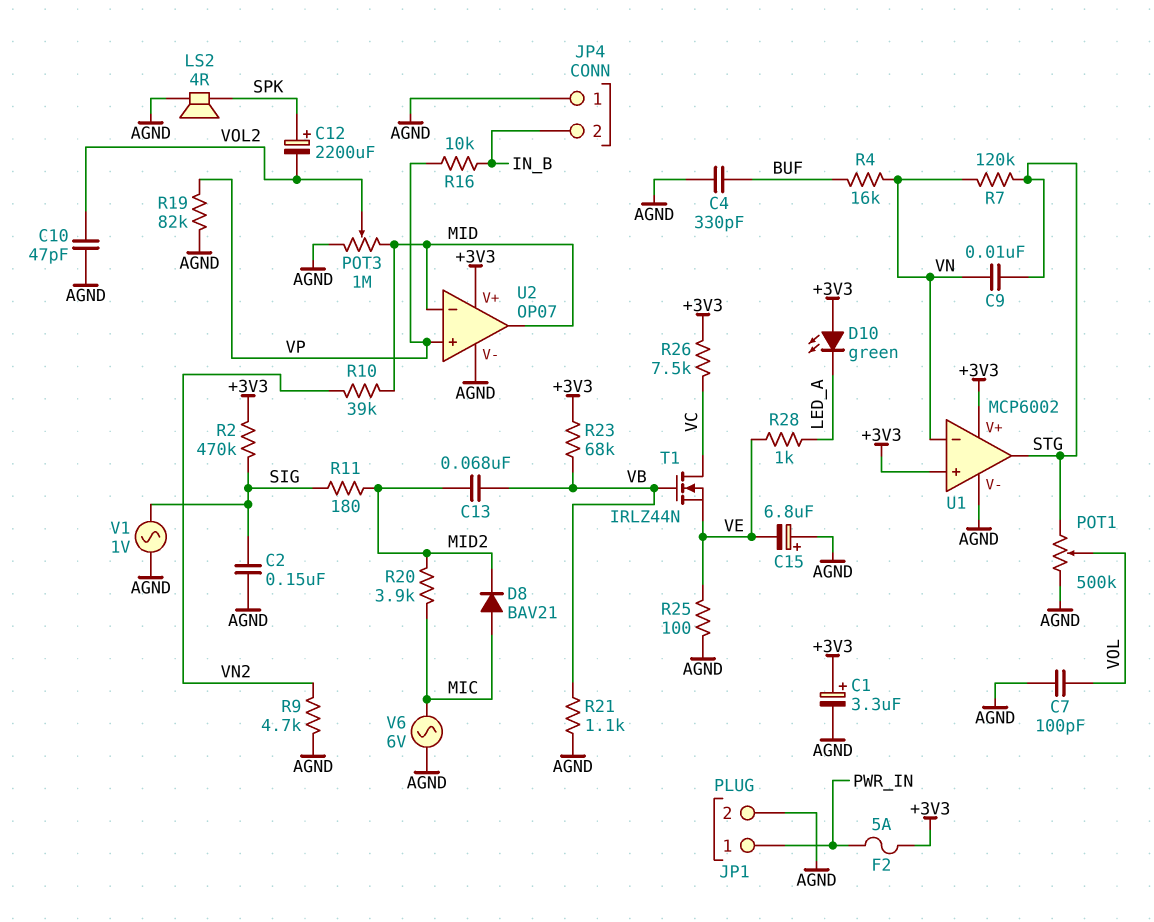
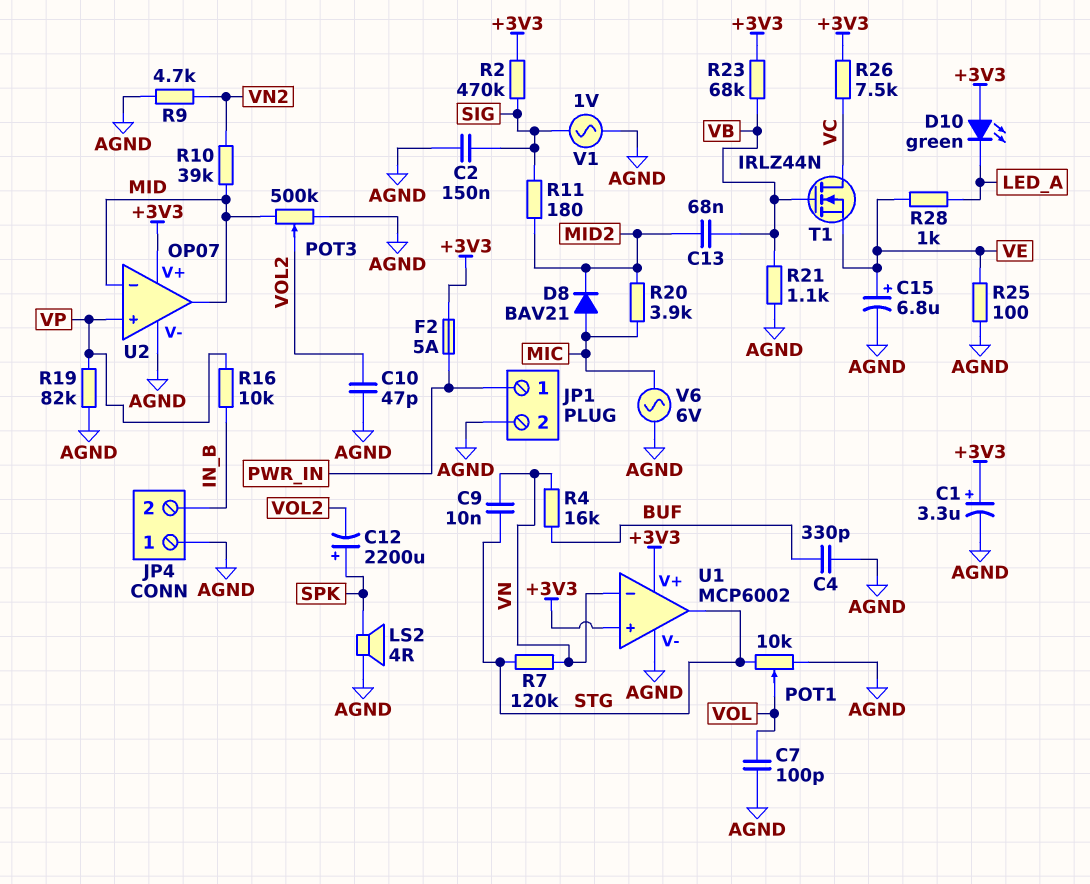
C15: 6.8uF (plus AGND, minus VE) -> 6.8uF (plus VE, minus AGND)
POT1: 500k (AGND, STG, wiper VOL) -> 10k (AGND, STG, wiper VOL)
POT3: 1M (AGND, MID, wiper VOL2) -> 500k (AGND, MID, wiper VOL2)

